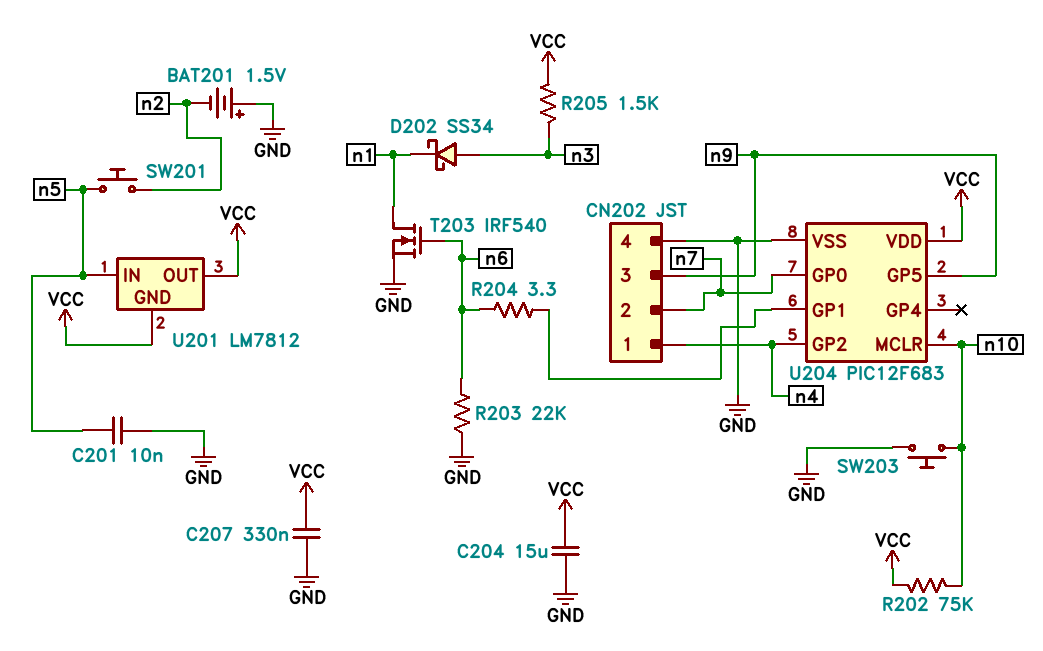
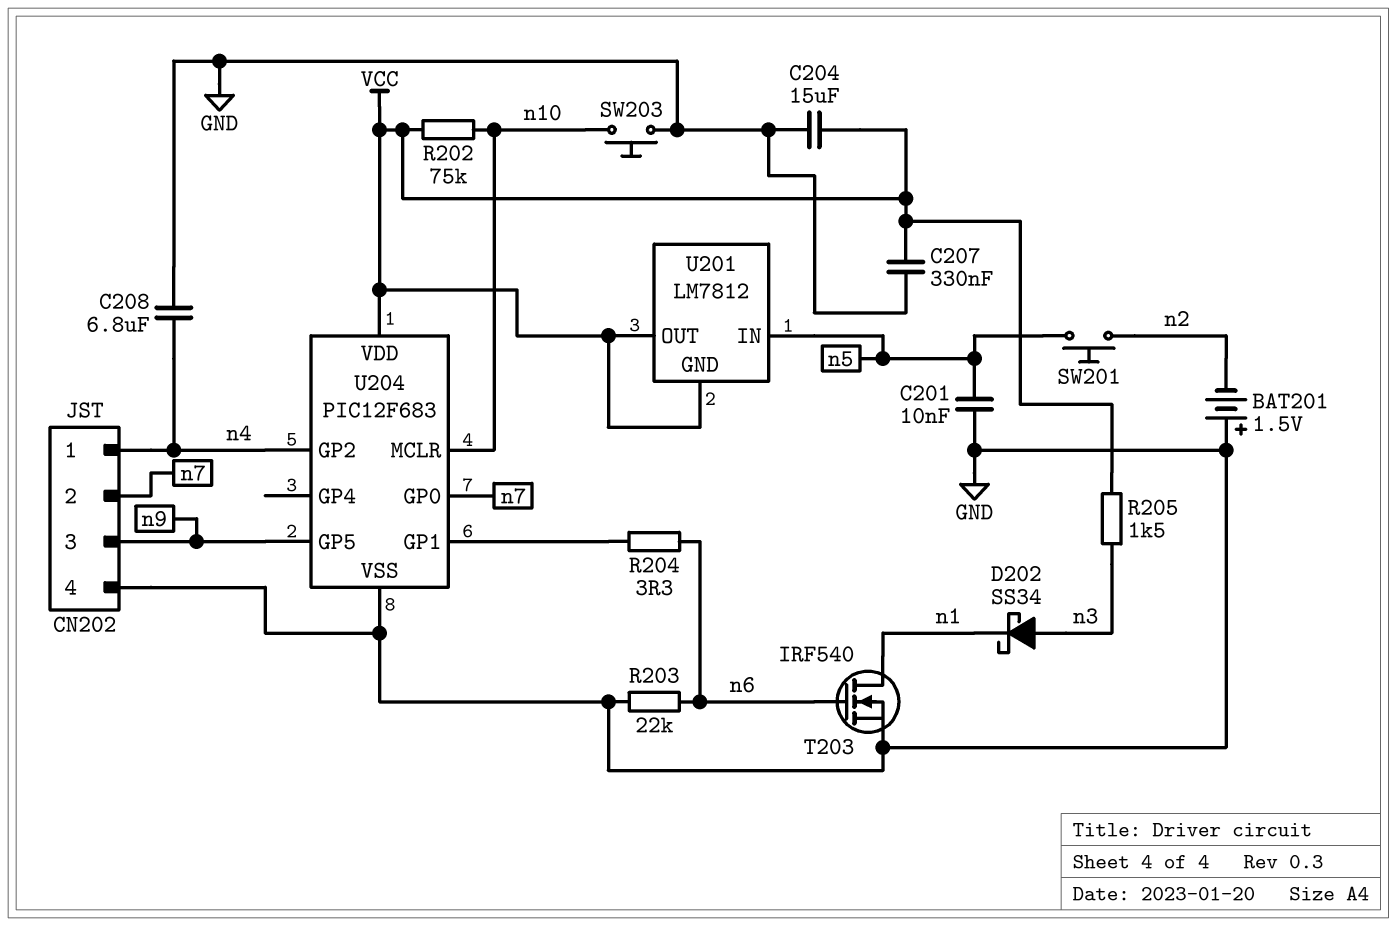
C208: none -> 6.8uF (GND, n4)

